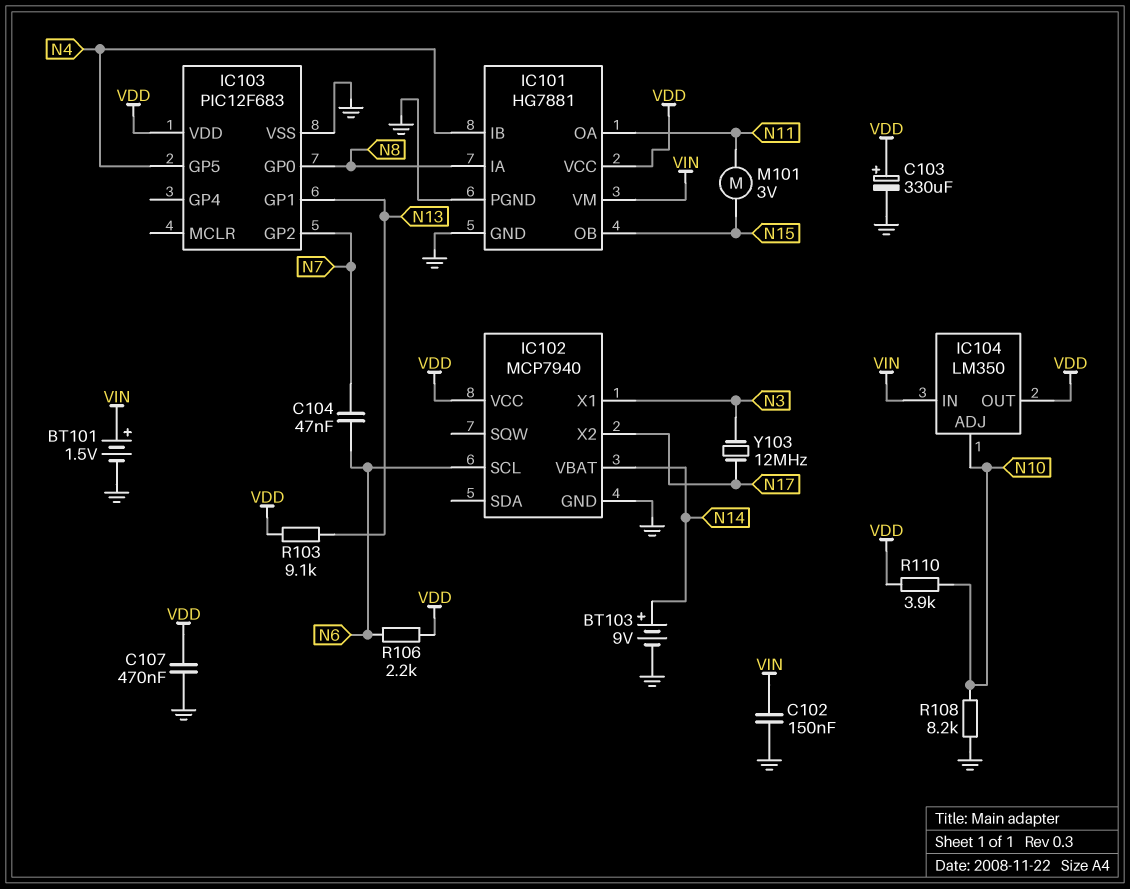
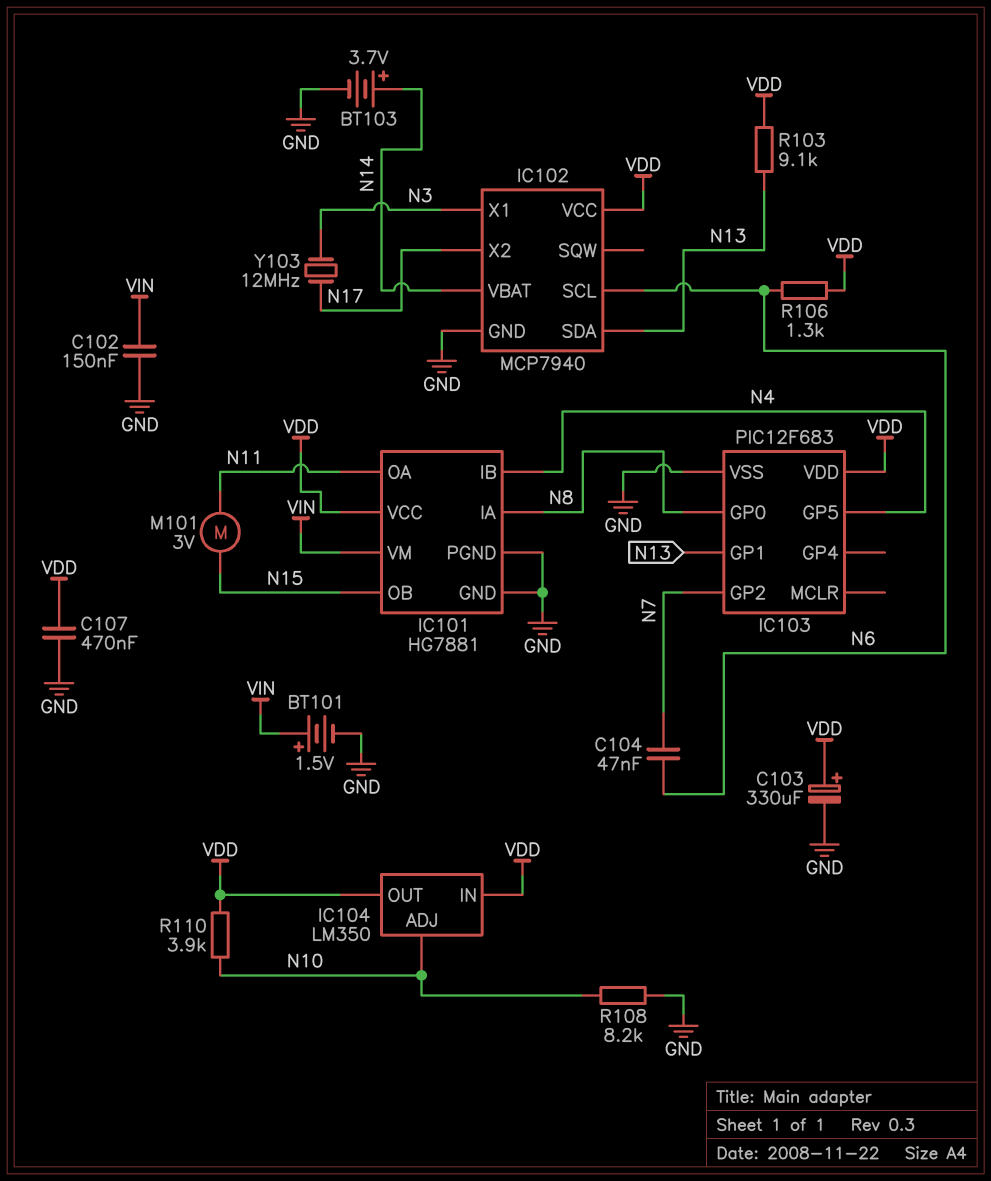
BT103: 9V (plus N14, minus GND) -> 3.7V (plus N14, minus GND)
IC102 pin SDA: none -> N13
IC104 pin IN: VIN -> VDD
R106: 2.2k (N6, VDD) -> 1.3k (N6, VDD)

